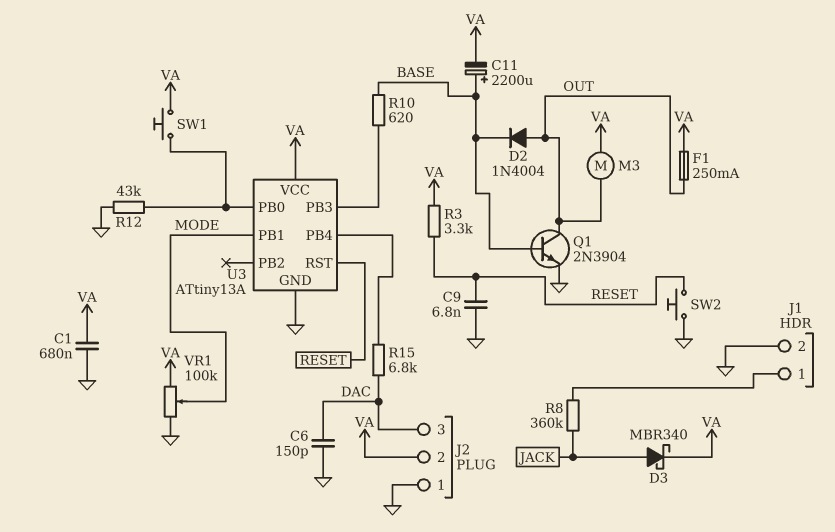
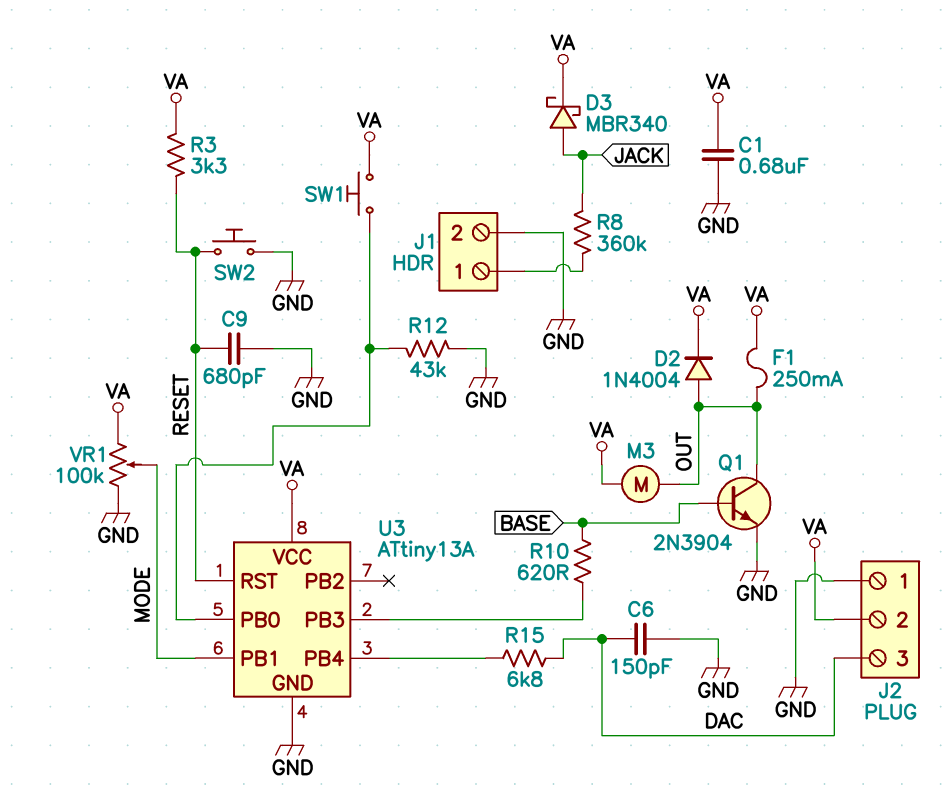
C9: 6.8nF (GND, RESET) -> 680pF (GND, RESET)
C11: 2200uF (plus BASE, minus VA) -> none
D2: diode 1N4004 (A OUT, K BASE) -> diode 1N4004 (A OUT, K VA)

